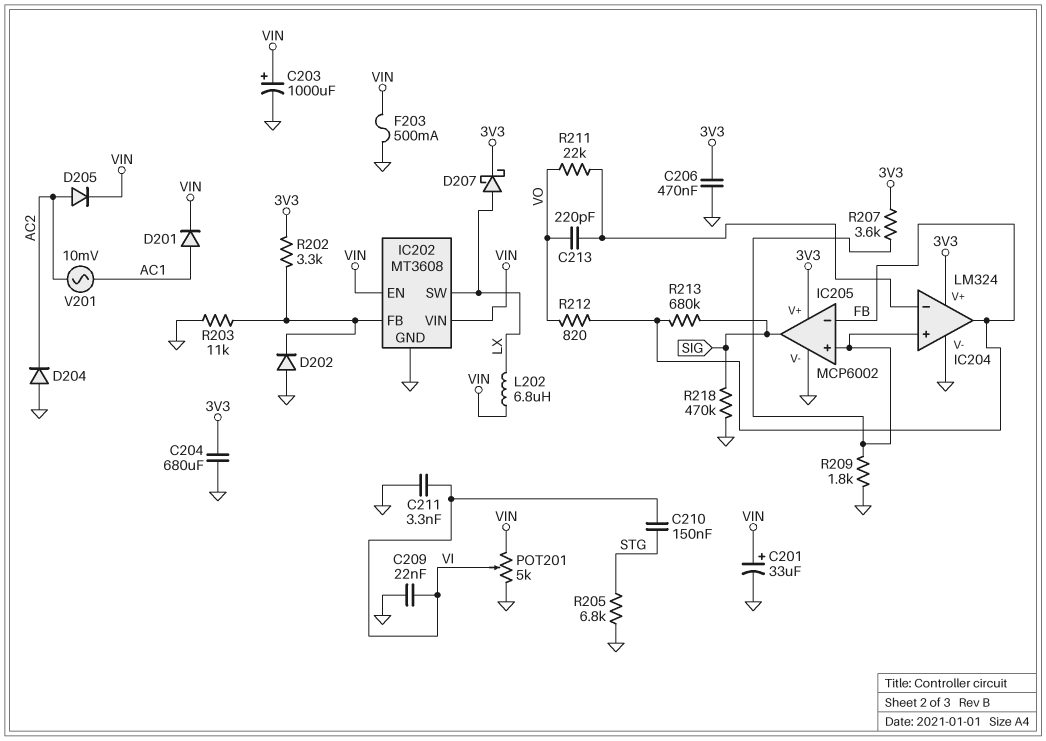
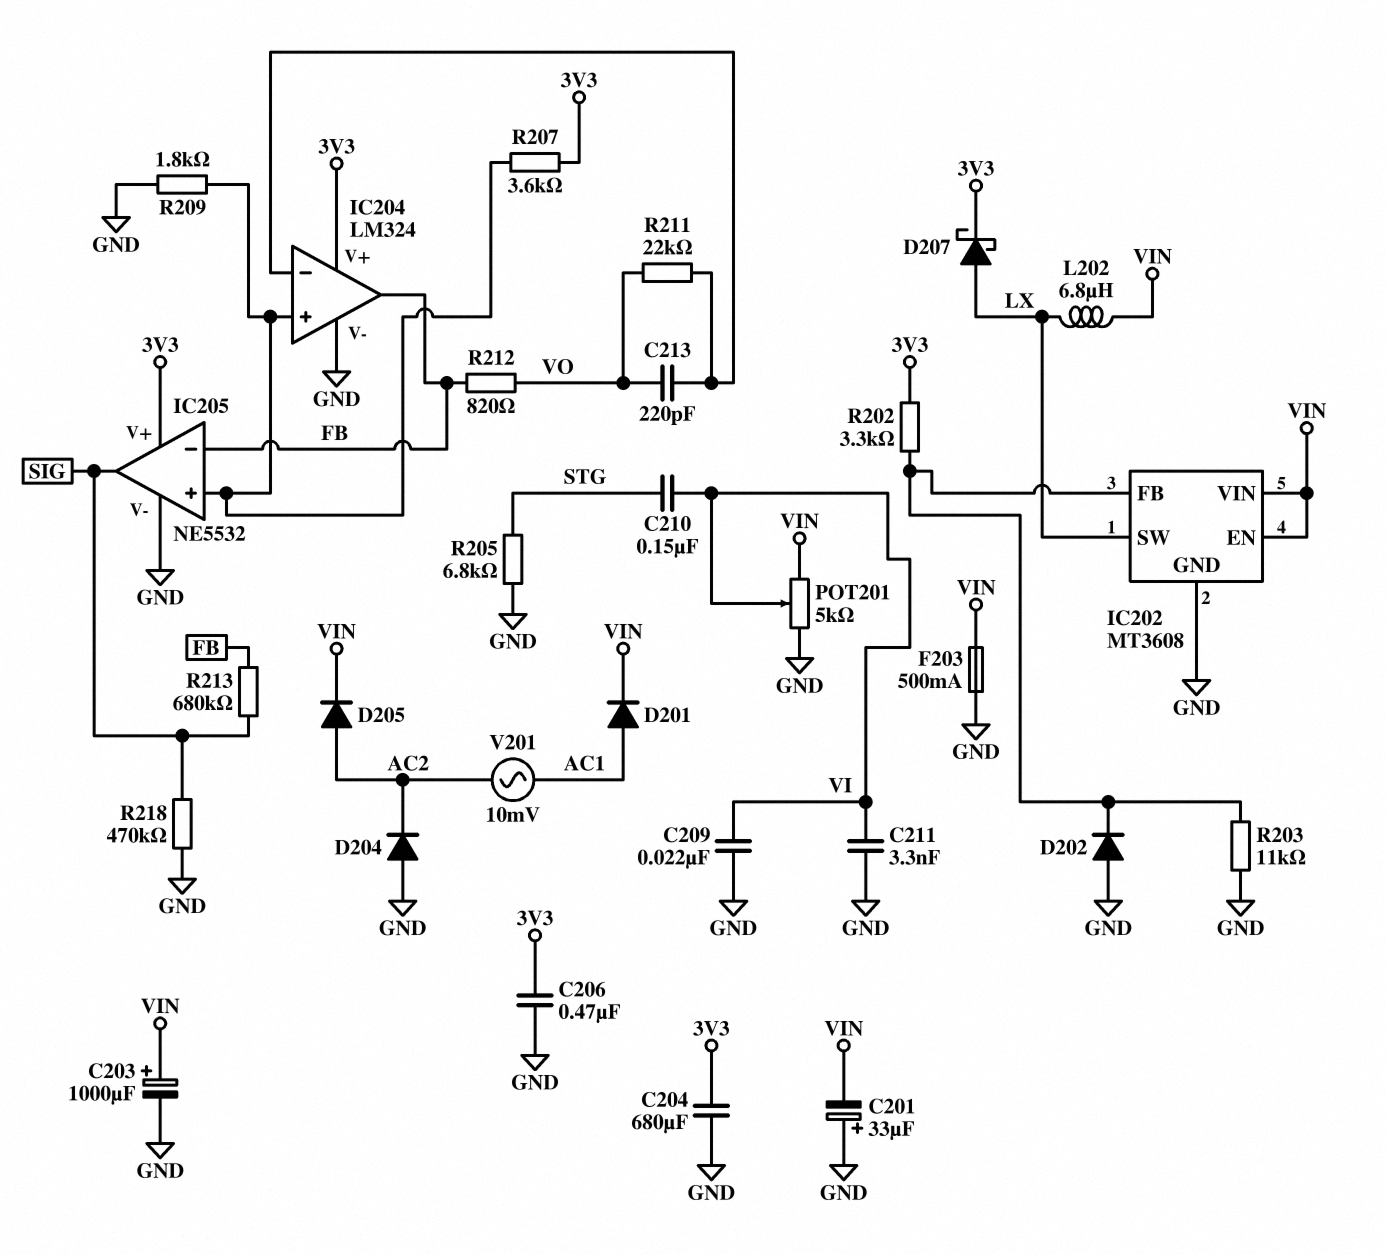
C201: 33uF (plus VIN, minus GND) -> 33uF (plus GND, minus VIN)
IC205: MCP6002 -> NE5532

